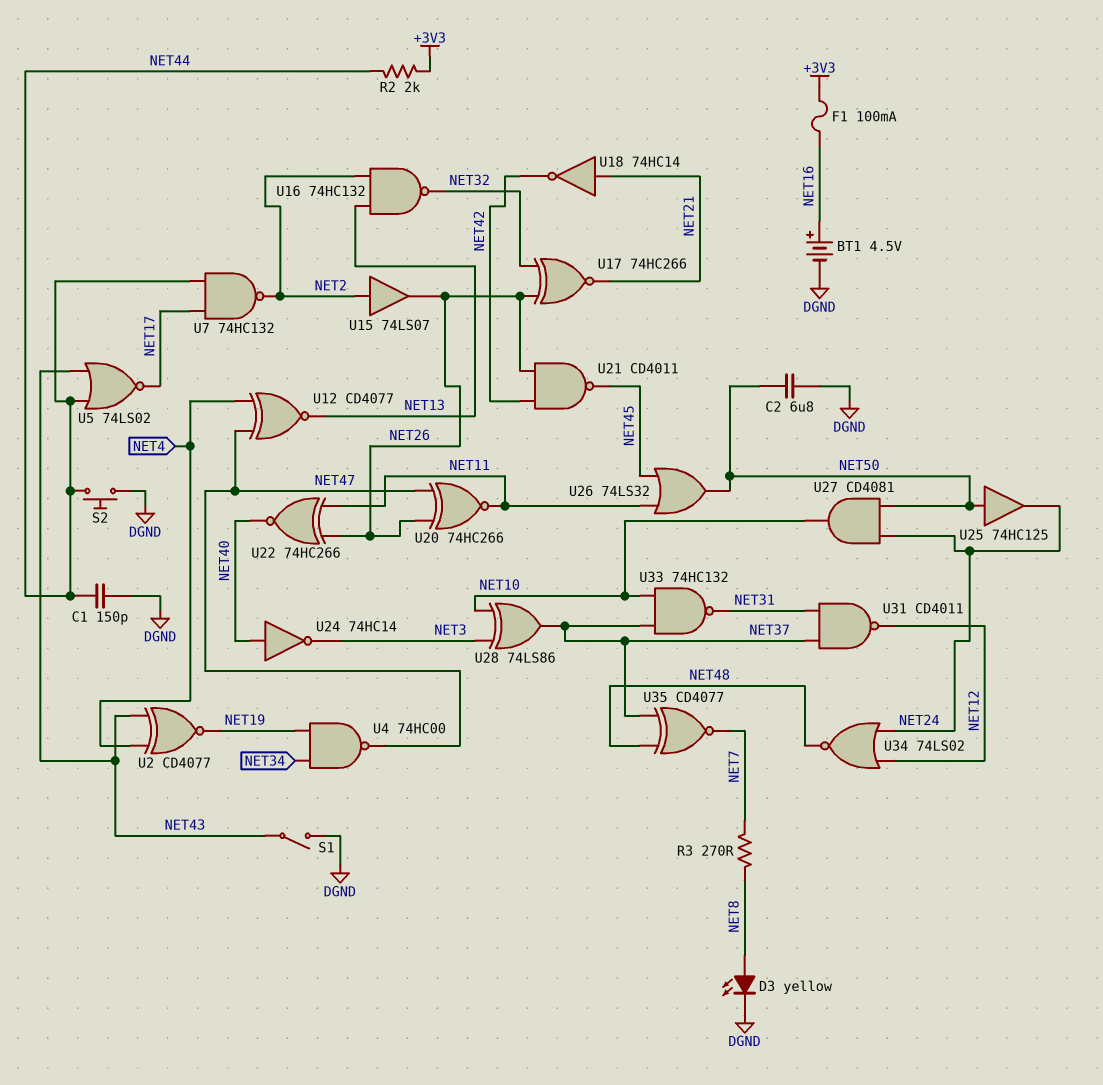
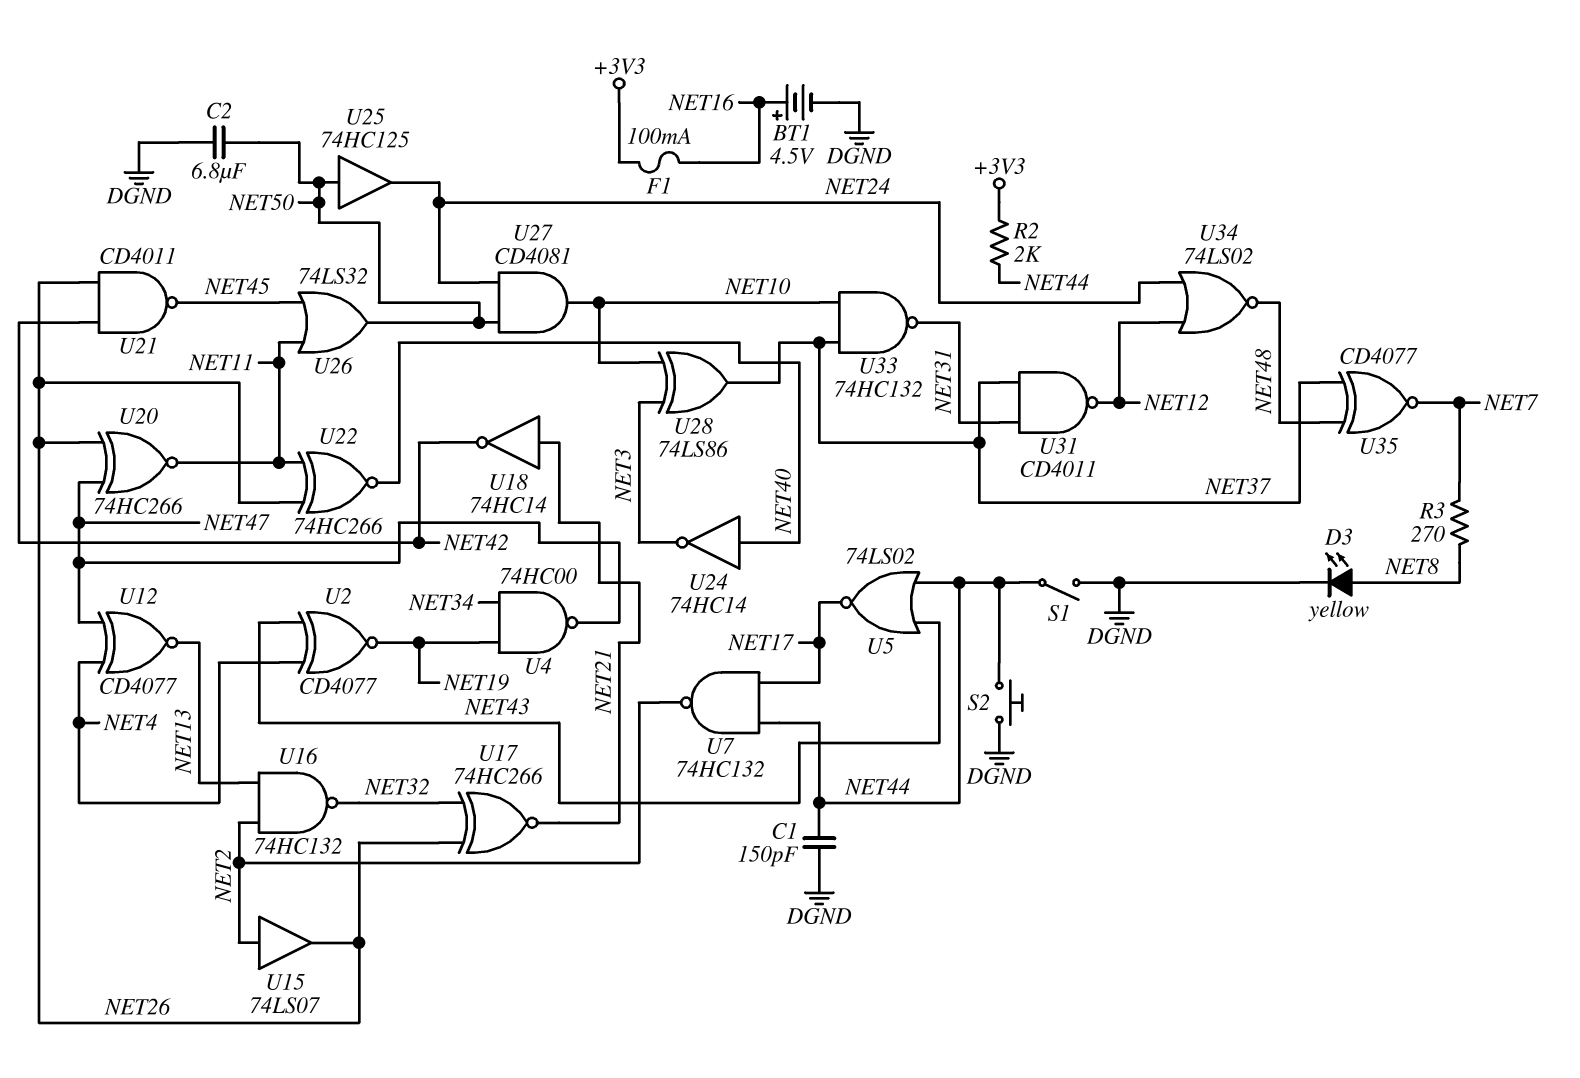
S1: switch (DGND, NET43) -> switch (DGND, NET44)

